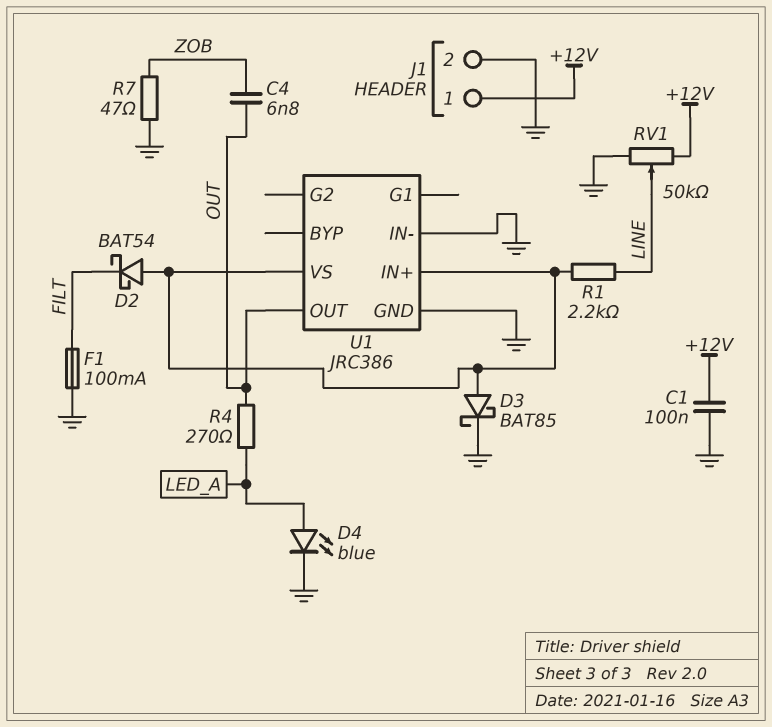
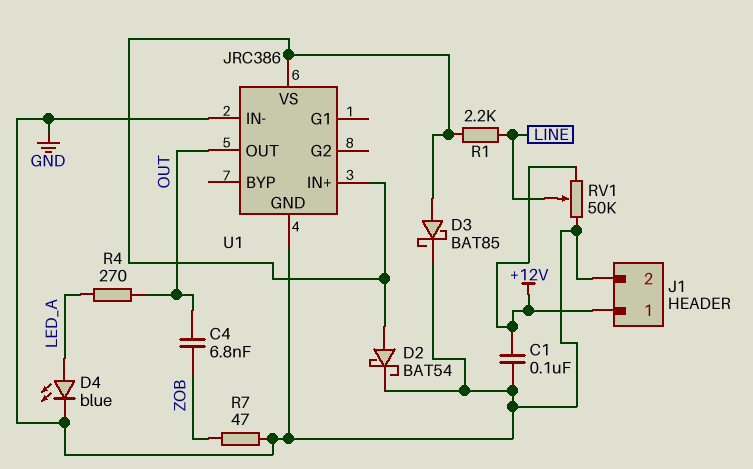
D2: schottky BAT54 (A U1/IN+, K FILT) -> schottky BAT54 (A U1/IN+, K GND)
F1: 100mA (FILT, GND) -> none

